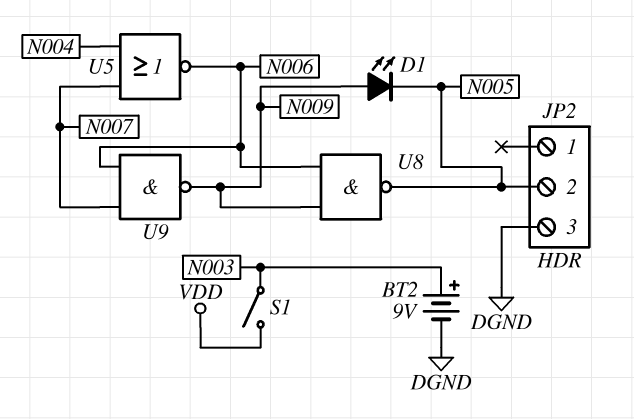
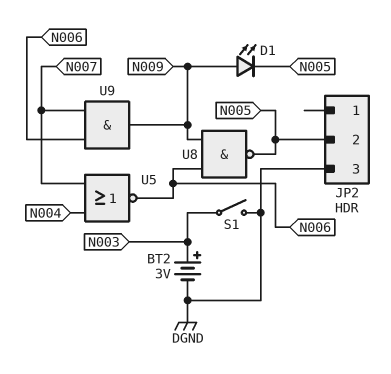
BT2: 9V (plus N003, minus DGND) -> 3V (plus N003, minus DGND)
S1: switch (N003, VDD) -> switch (DGND, N003)
U9: NAND (in N006, in N007, out N009) -> AND (in N006, in N007, out N009)

